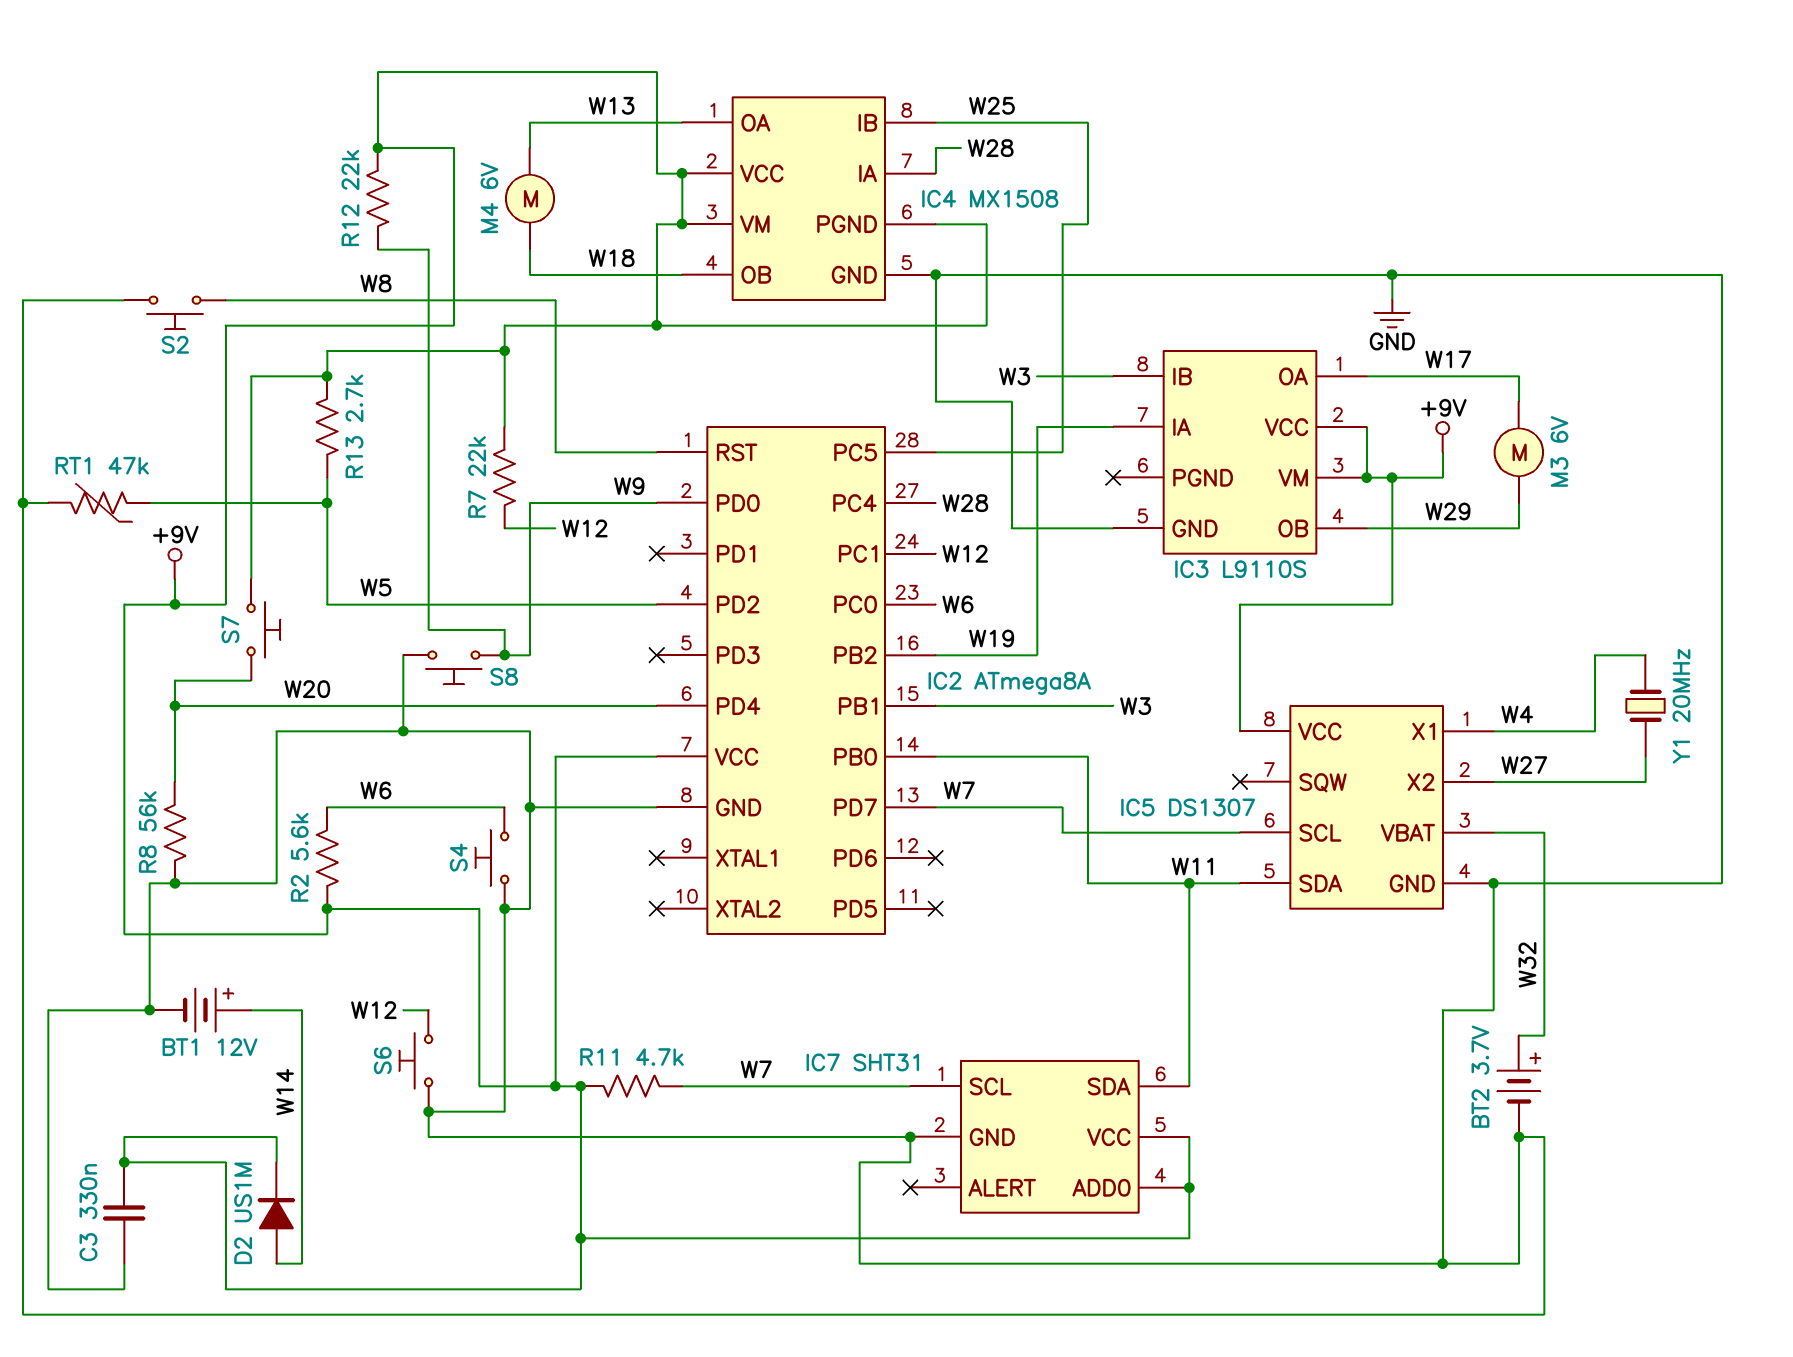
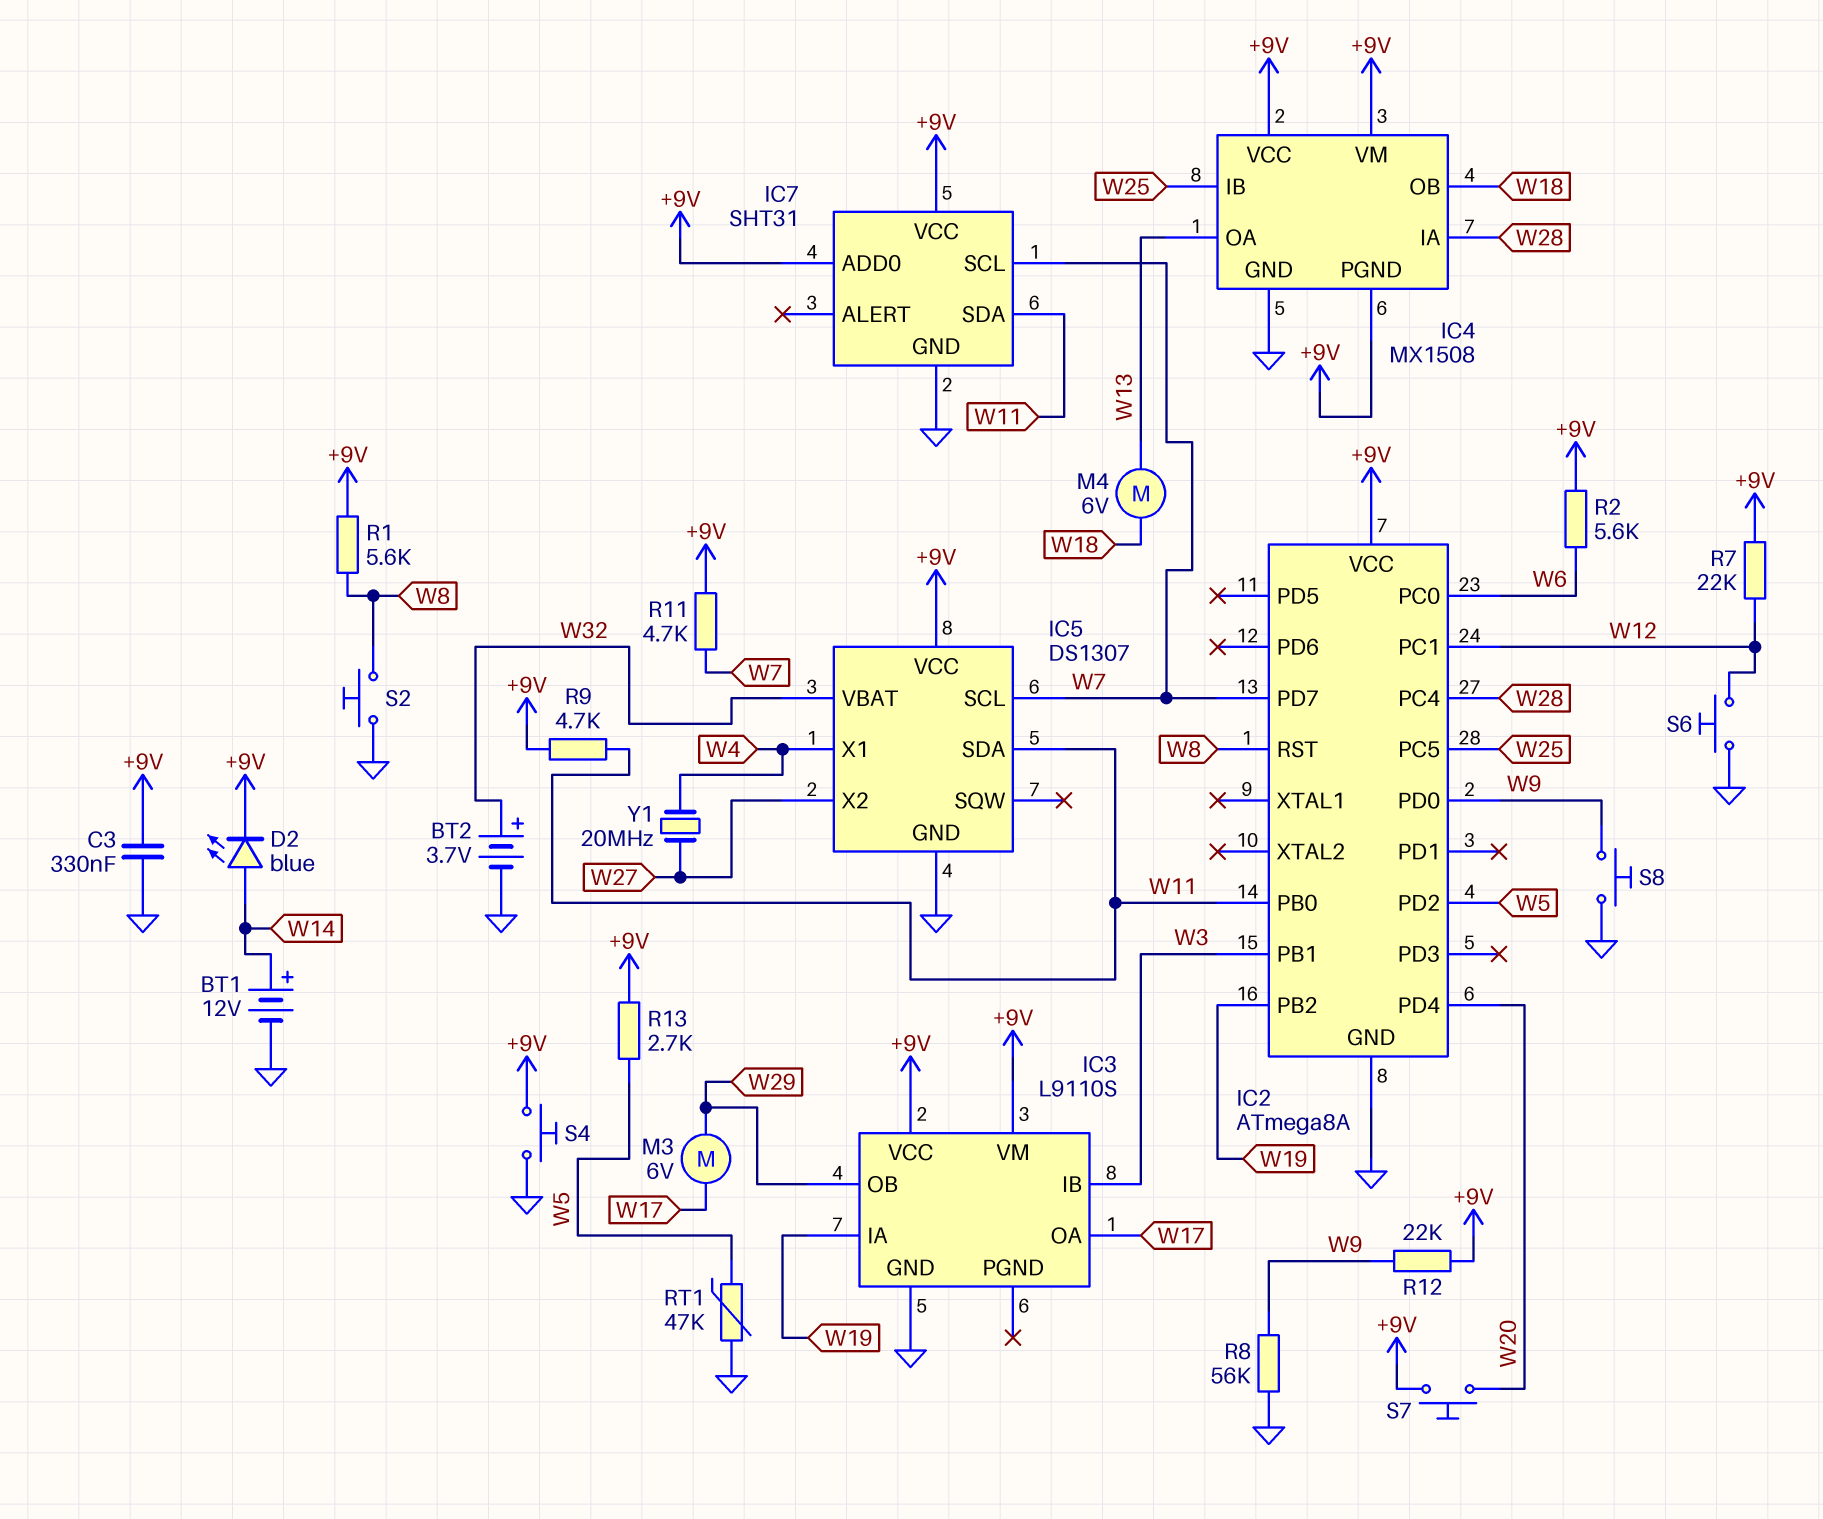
D2: diode US1M (A W14, K +9V) -> LED blue (A W14, K +9V)
R1: none -> 5.6k (+9V, W8)
R8: 56k (GND, W20) -> 56k (GND, W9)
R9: none -> 4.7k (+9V, W11)
S4: button (GND, W6) -> button (+9V, GND)

